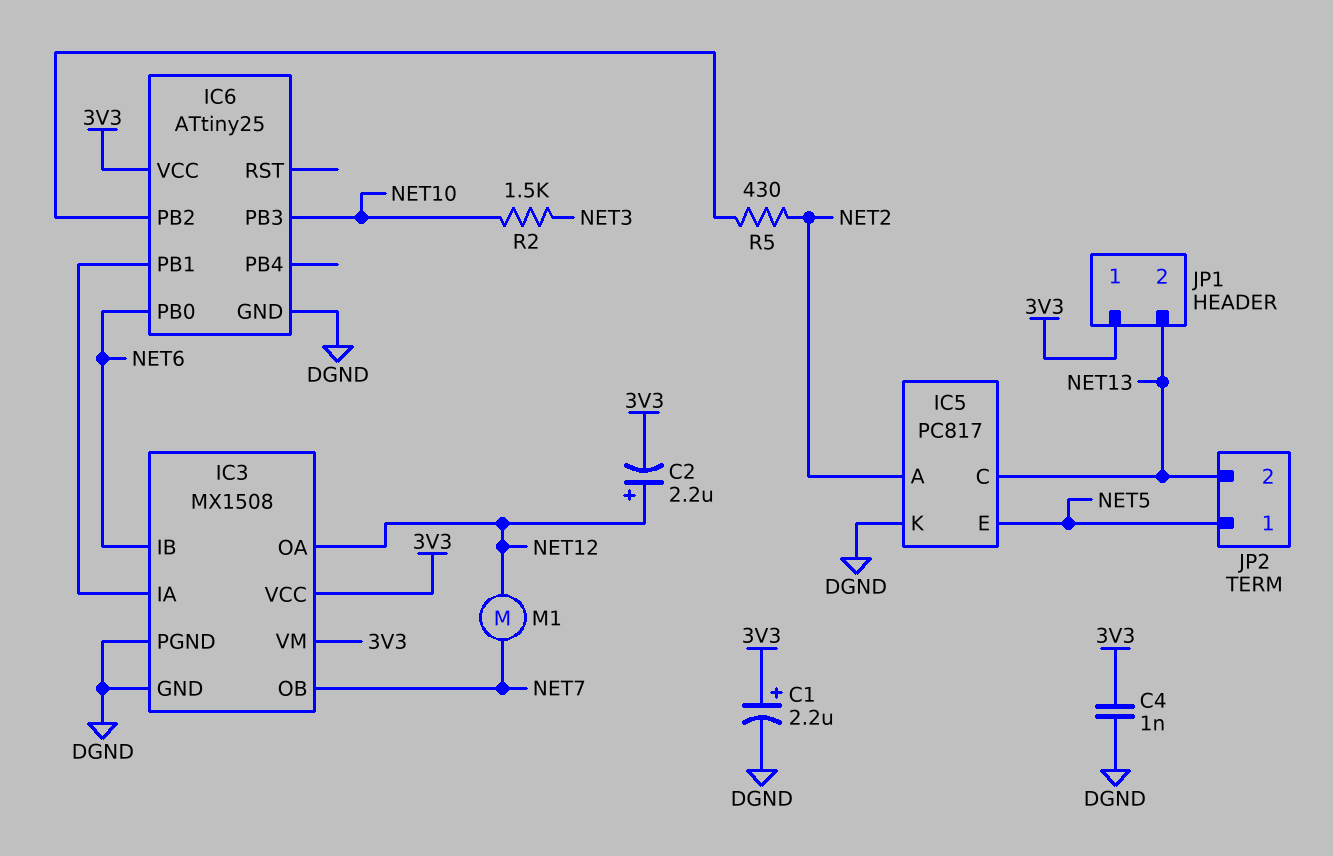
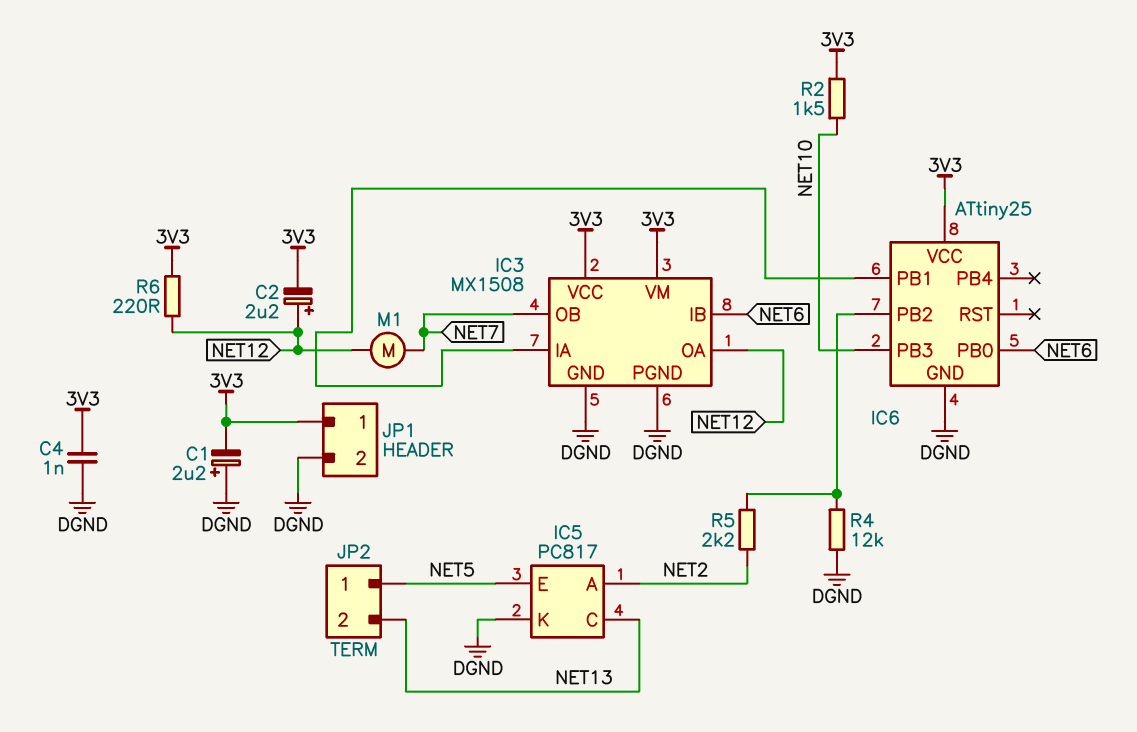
C1: 2.2uF (plus 3V3, minus DGND) -> 2.2uF (plus DGND, minus 3V3)
JP1 pin 2: NET13 -> DGND
R2: 1.5k (NET3, NET10) -> 1.5k (3V3, NET10)
R4: none -> 12k (DGND, IC6/PB2)
R5: 430 (IC6/PB2, NET2) -> 2.2k (IC6/PB2, NET2)
R6: none -> 220 (3V3, NET12)

